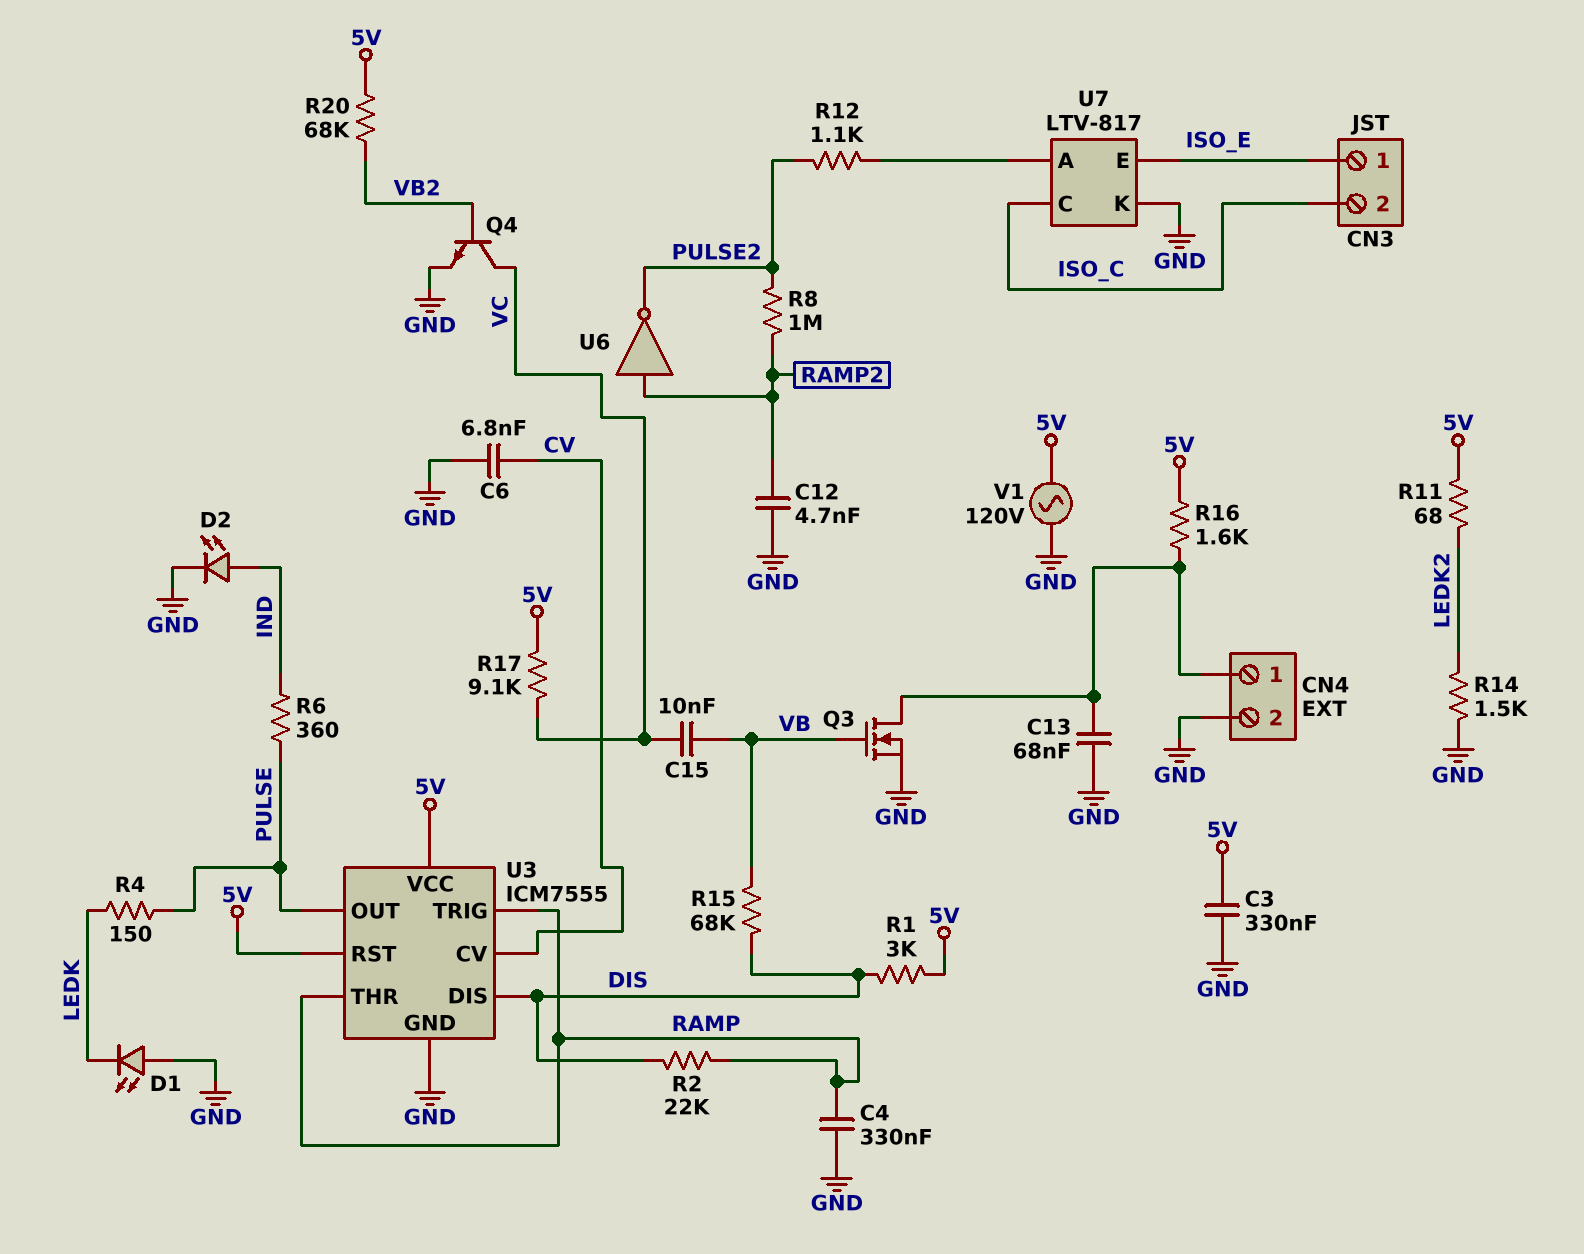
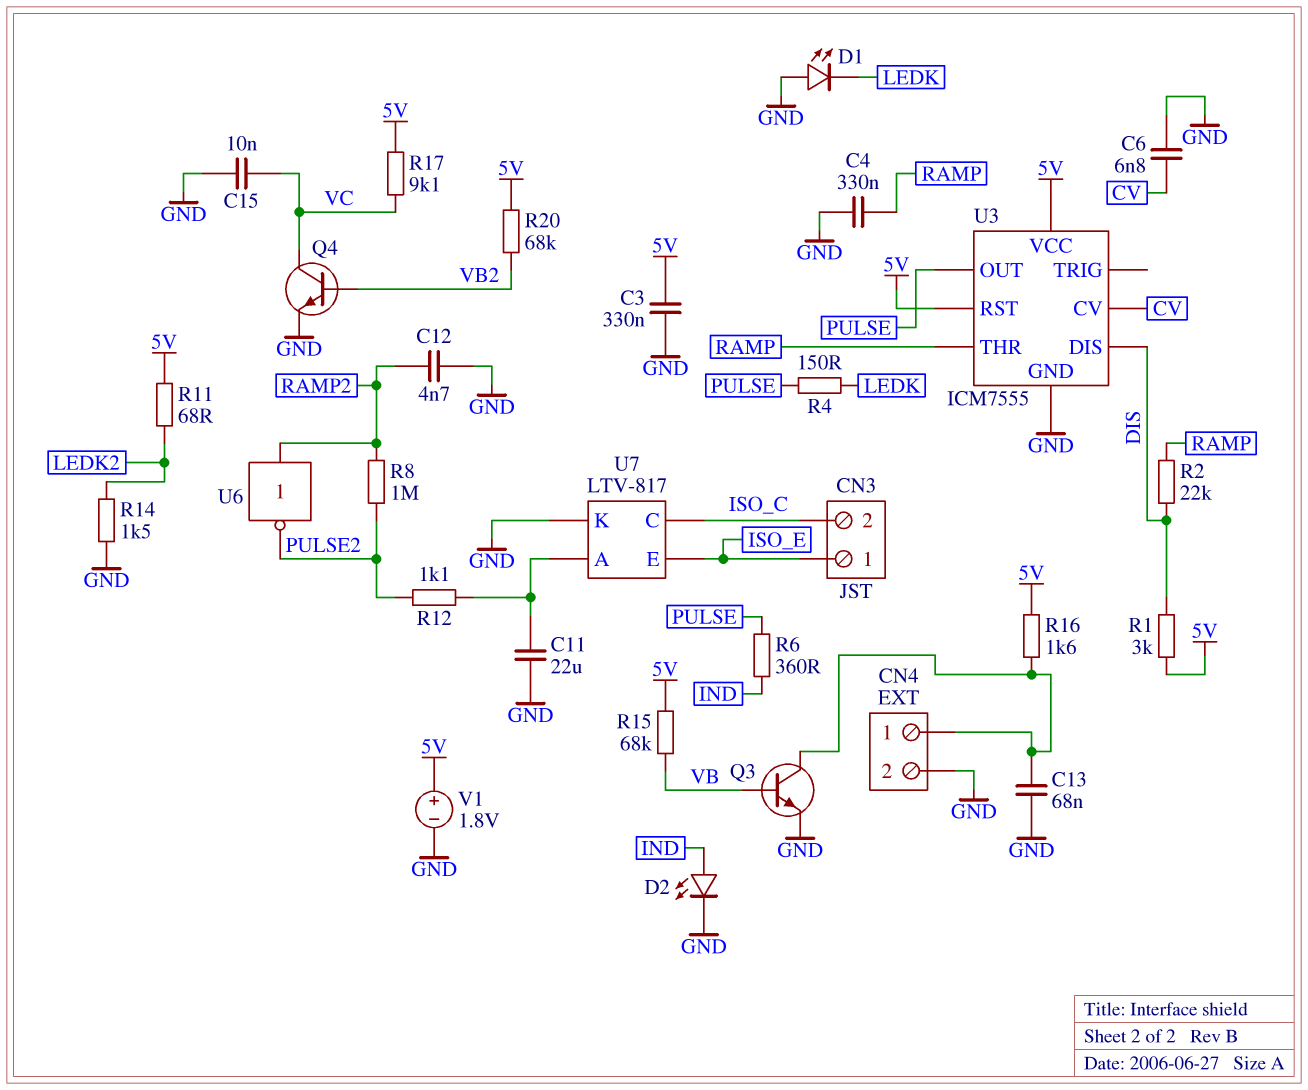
C11: none -> 22uF (GND, U7/A)
C15: 10nF (VB, VC) -> 10nF (GND, VC)
Q3: NMOS (G VB, D CN4/1, S GND) -> NPN (B VB, C CN4/1, E GND)
R15: 68k (DIS, VB) -> 68k (5V, VB)
U3 pin TRIG: RAMP -> none
V1: AC 120V (5V, GND) -> 1.8V (plus 5V, minus GND)

